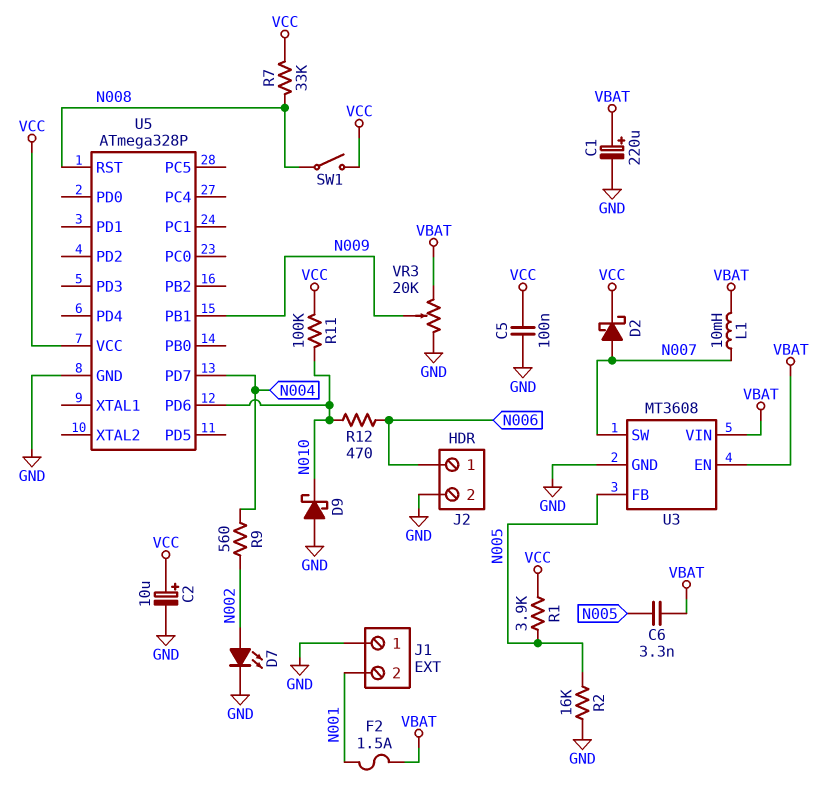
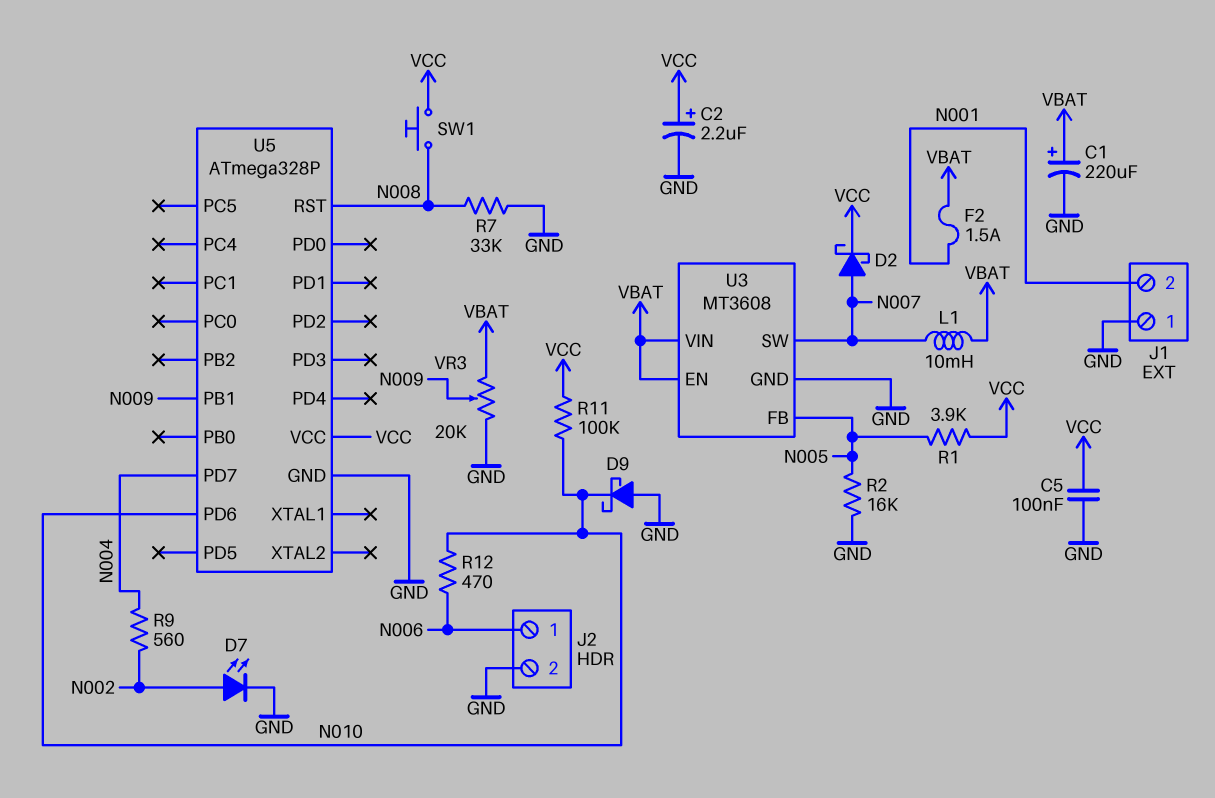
C2: 10uF (plus VCC, minus GND) -> 2.2uF (plus VCC, minus GND)
C6: 3.3nF (N005, VBAT) -> none
R7: 33k (N008, VCC) -> 33k (GND, N008)
SW1: switch (N008, VCC) -> button (N008, VCC)

